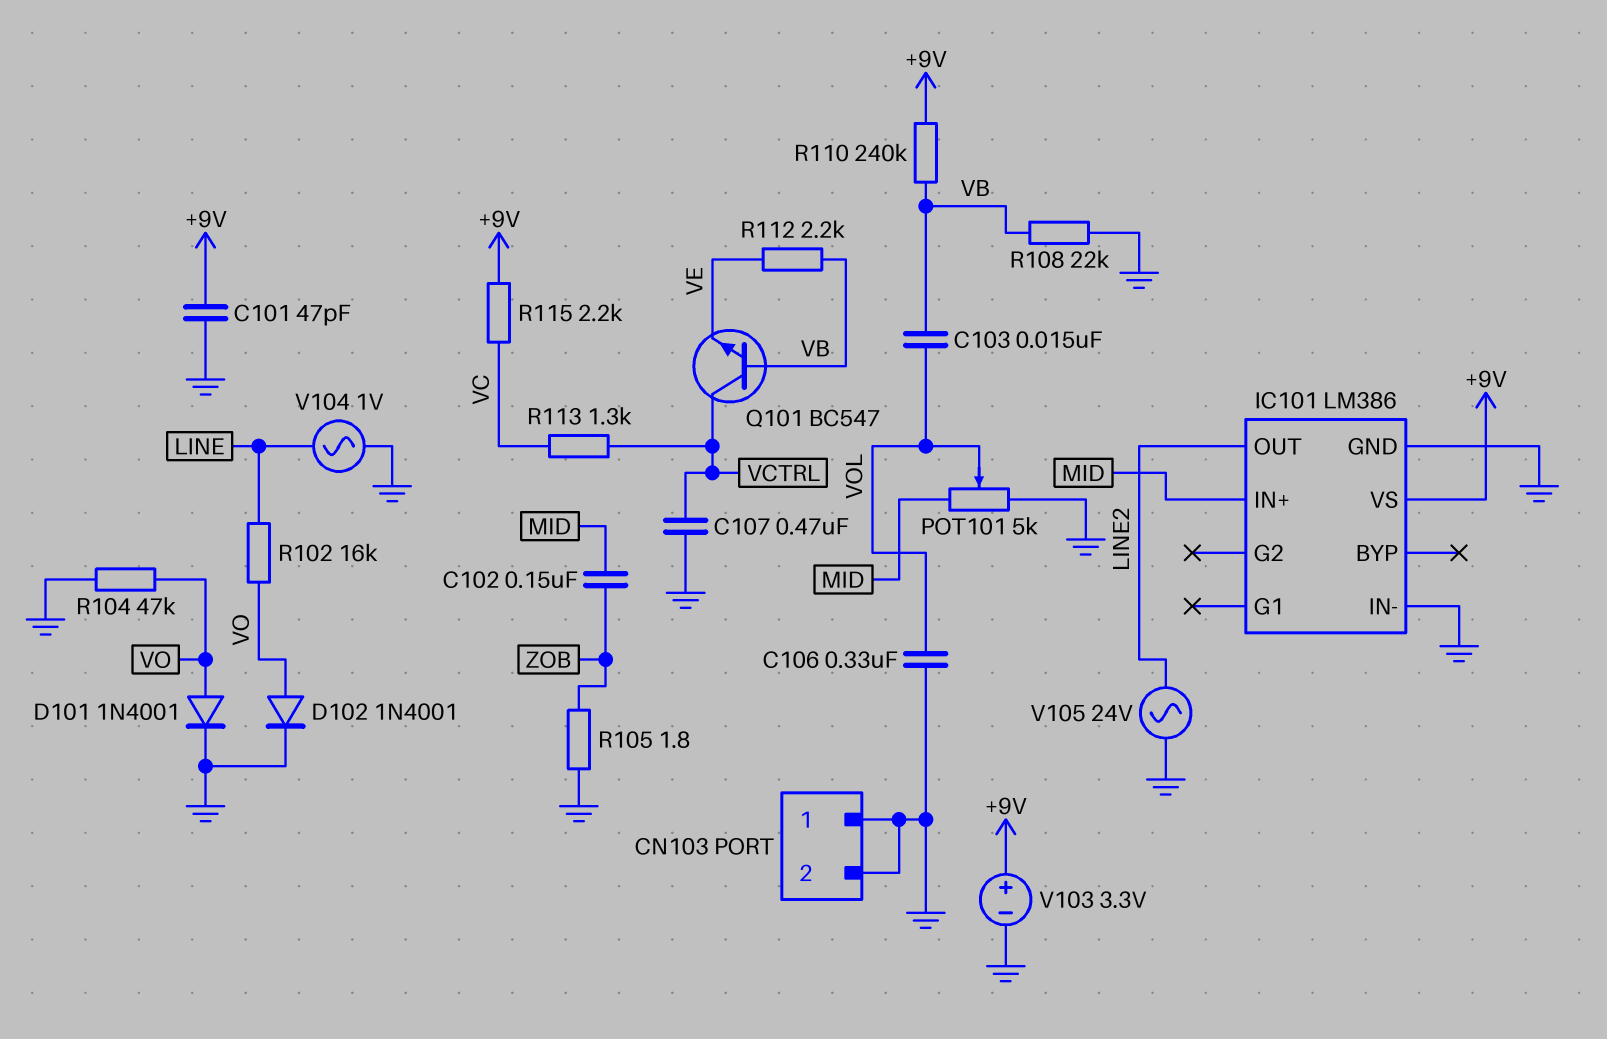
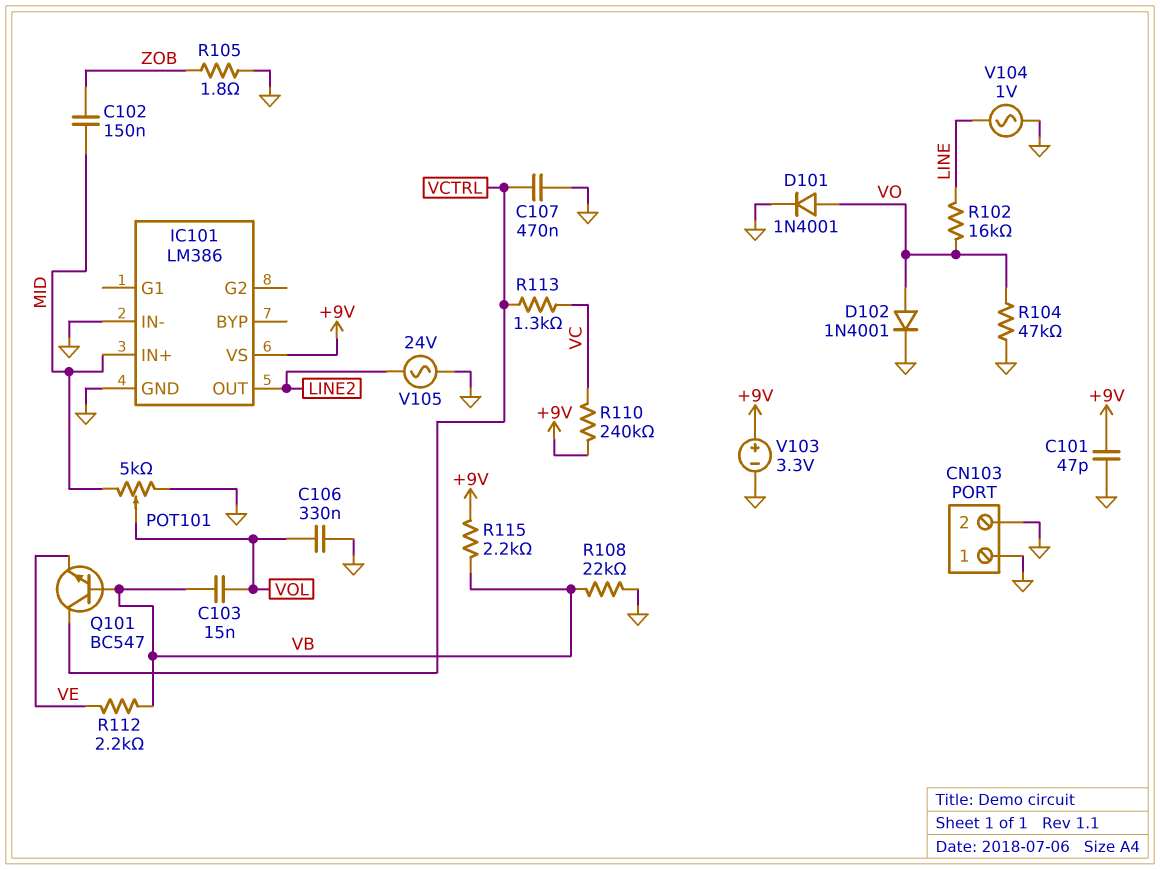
R110: 240k (+9V, VB) -> 240k (+9V, VC)
R115: 2.2k (+9V, VC) -> 2.2k (+9V, VB)

